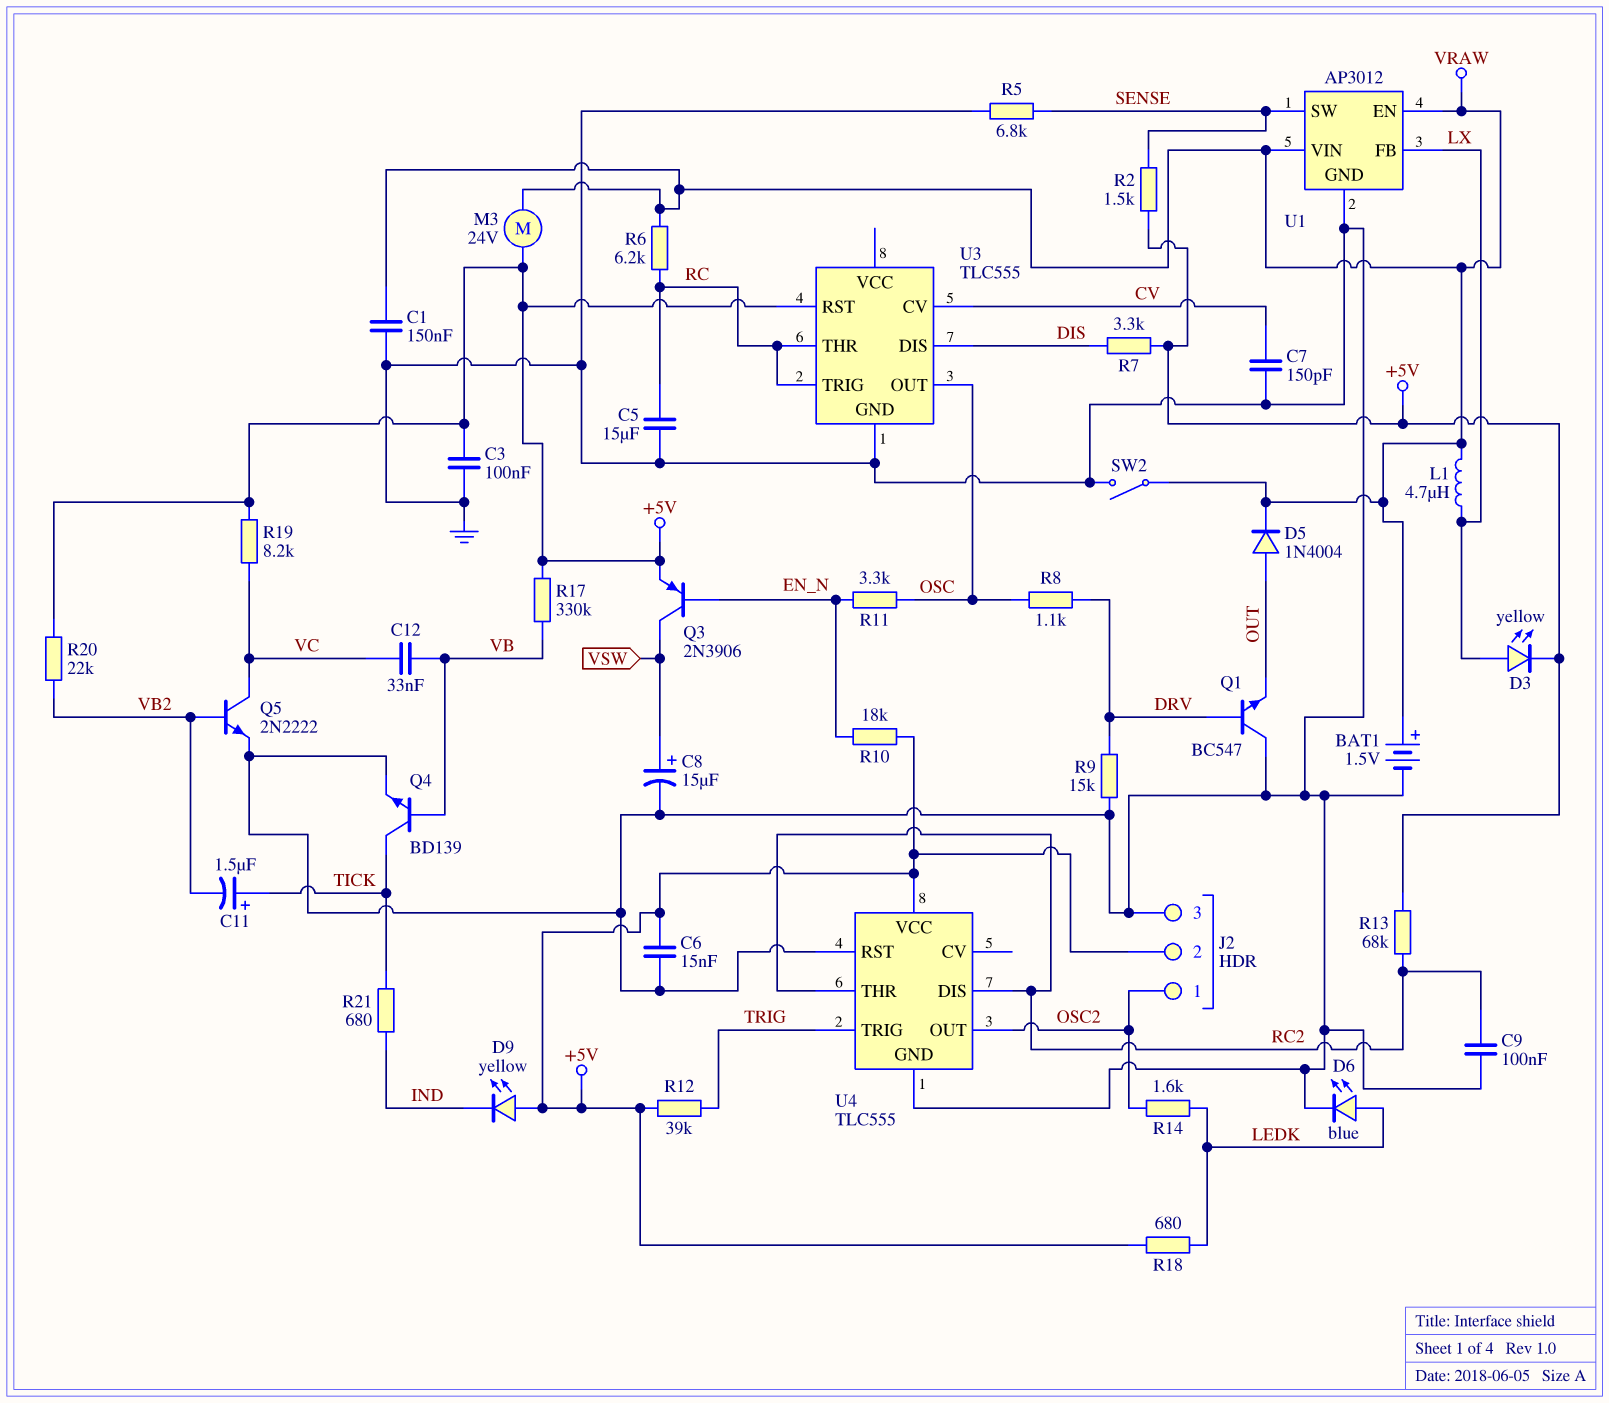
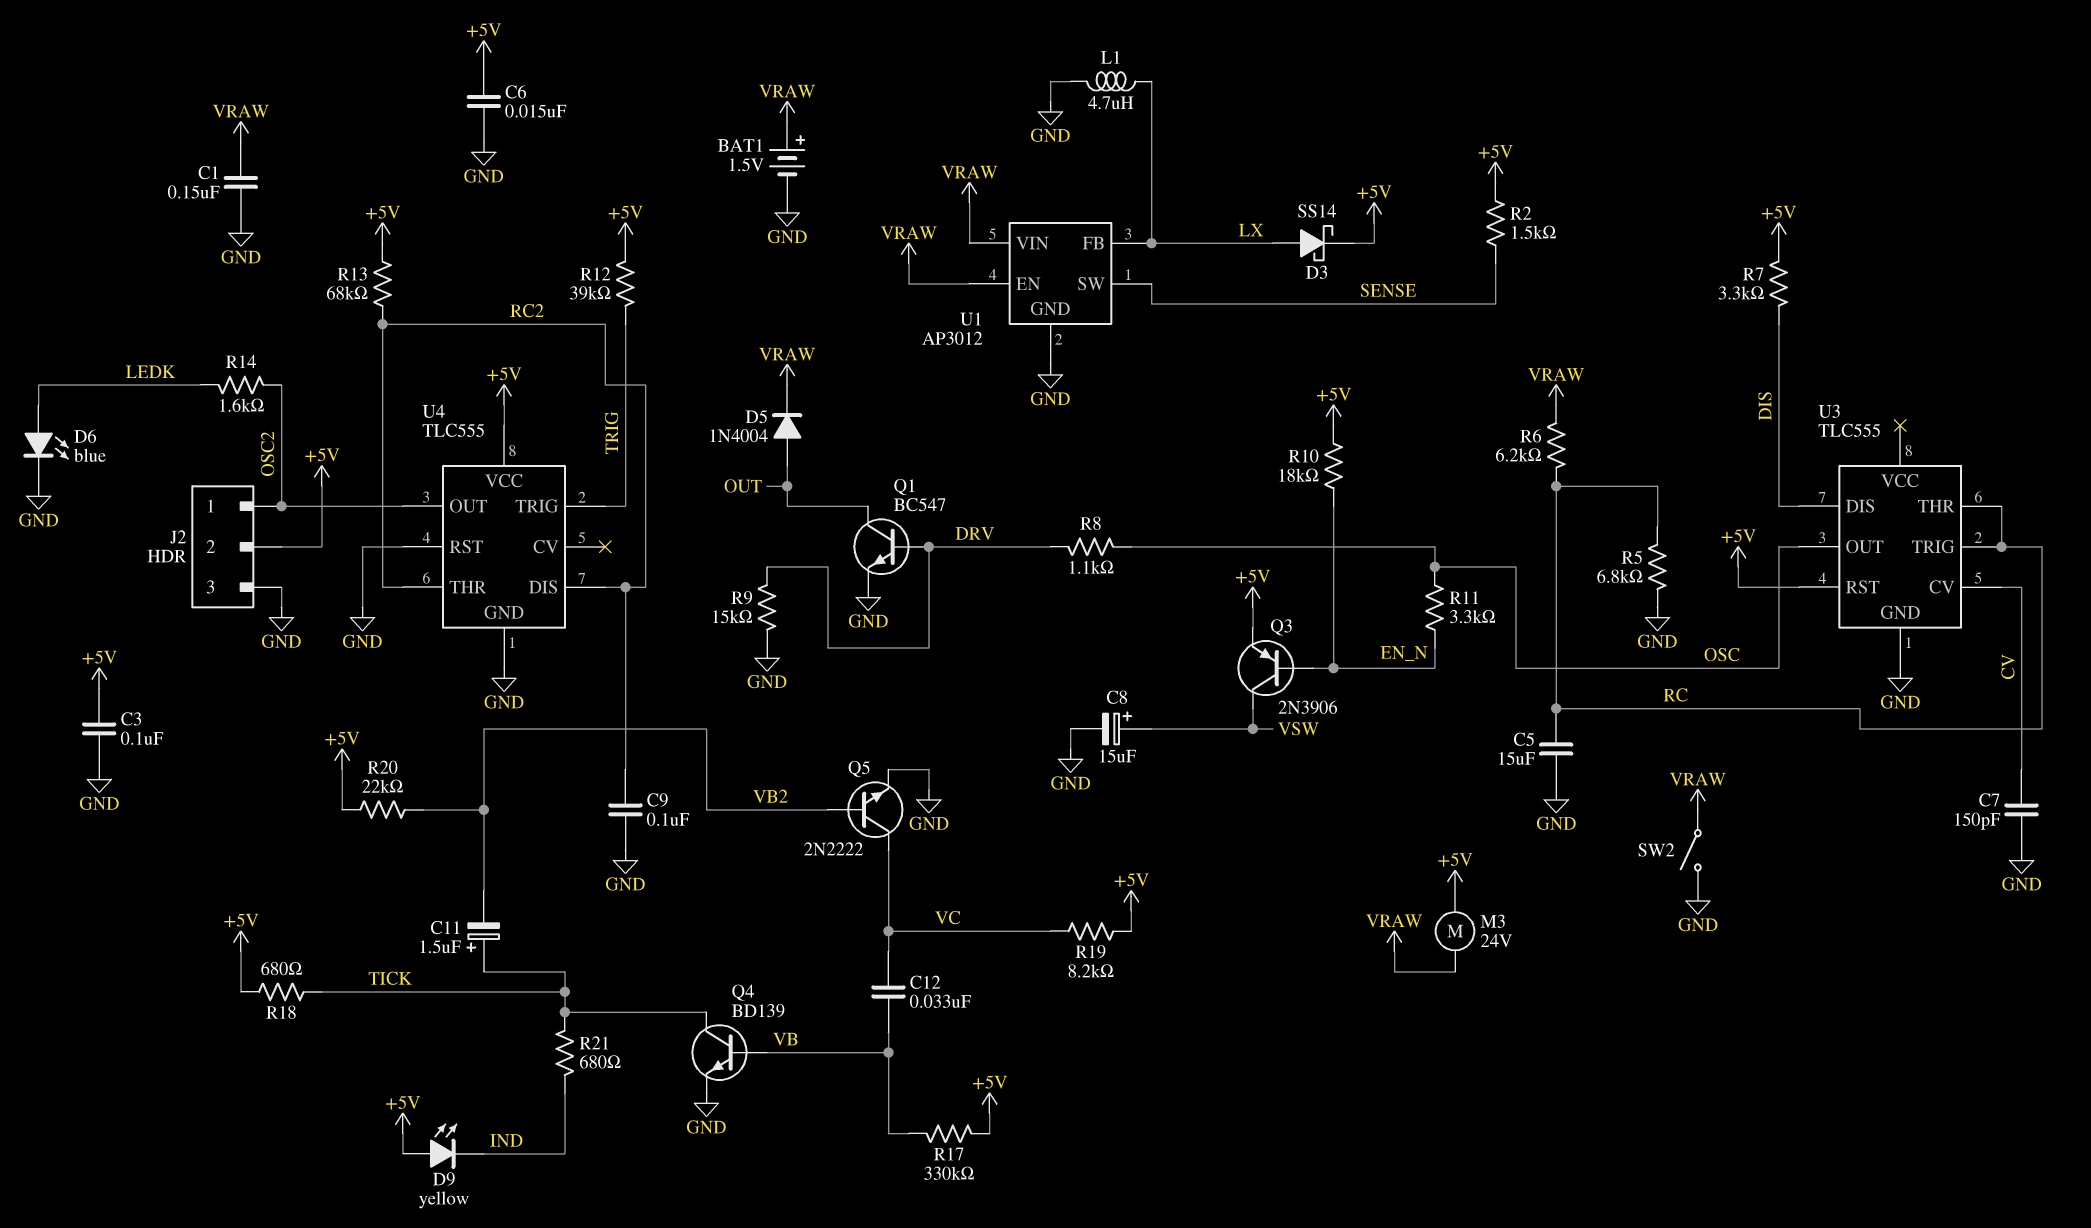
D3: LED yellow (A LX, K +5V) -> schottky SS14 (A LX, K +5V)
L1: 4.7uH (LX, VRAW) -> 4.7uH (GND, LX)
Q1: NPN BC547 (B DRV, C GND, E OUT) -> NPN BC547 (B DRV, C OUT, E GND)
R5: 6.8k (GND, SENSE) -> 6.8k (GND, RC)
R18: 680 (+5V, LEDK) -> 680 (+5V, TICK)

